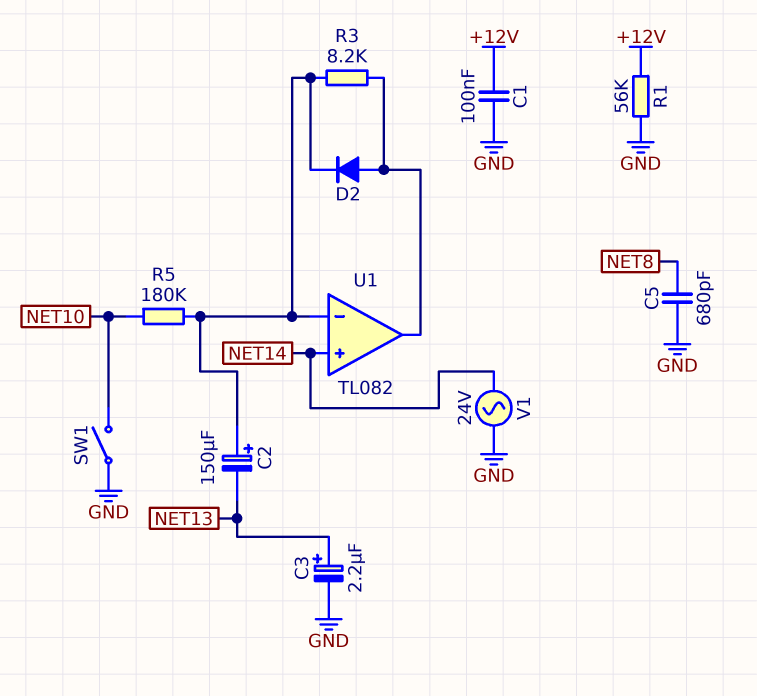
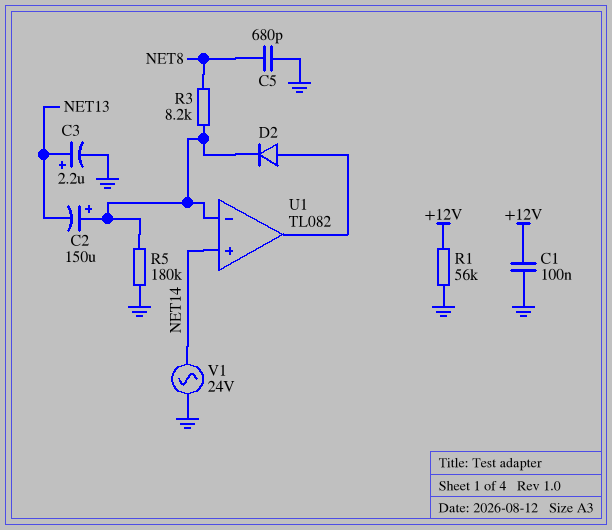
R3: 8.2k (U1/in-, U1/out) -> 8.2k (NET8, U1/in-)
R5: 180k (NET10, U1/in-) -> 180k (GND, U1/in-)
SW1: switch (GND, NET10) -> none

